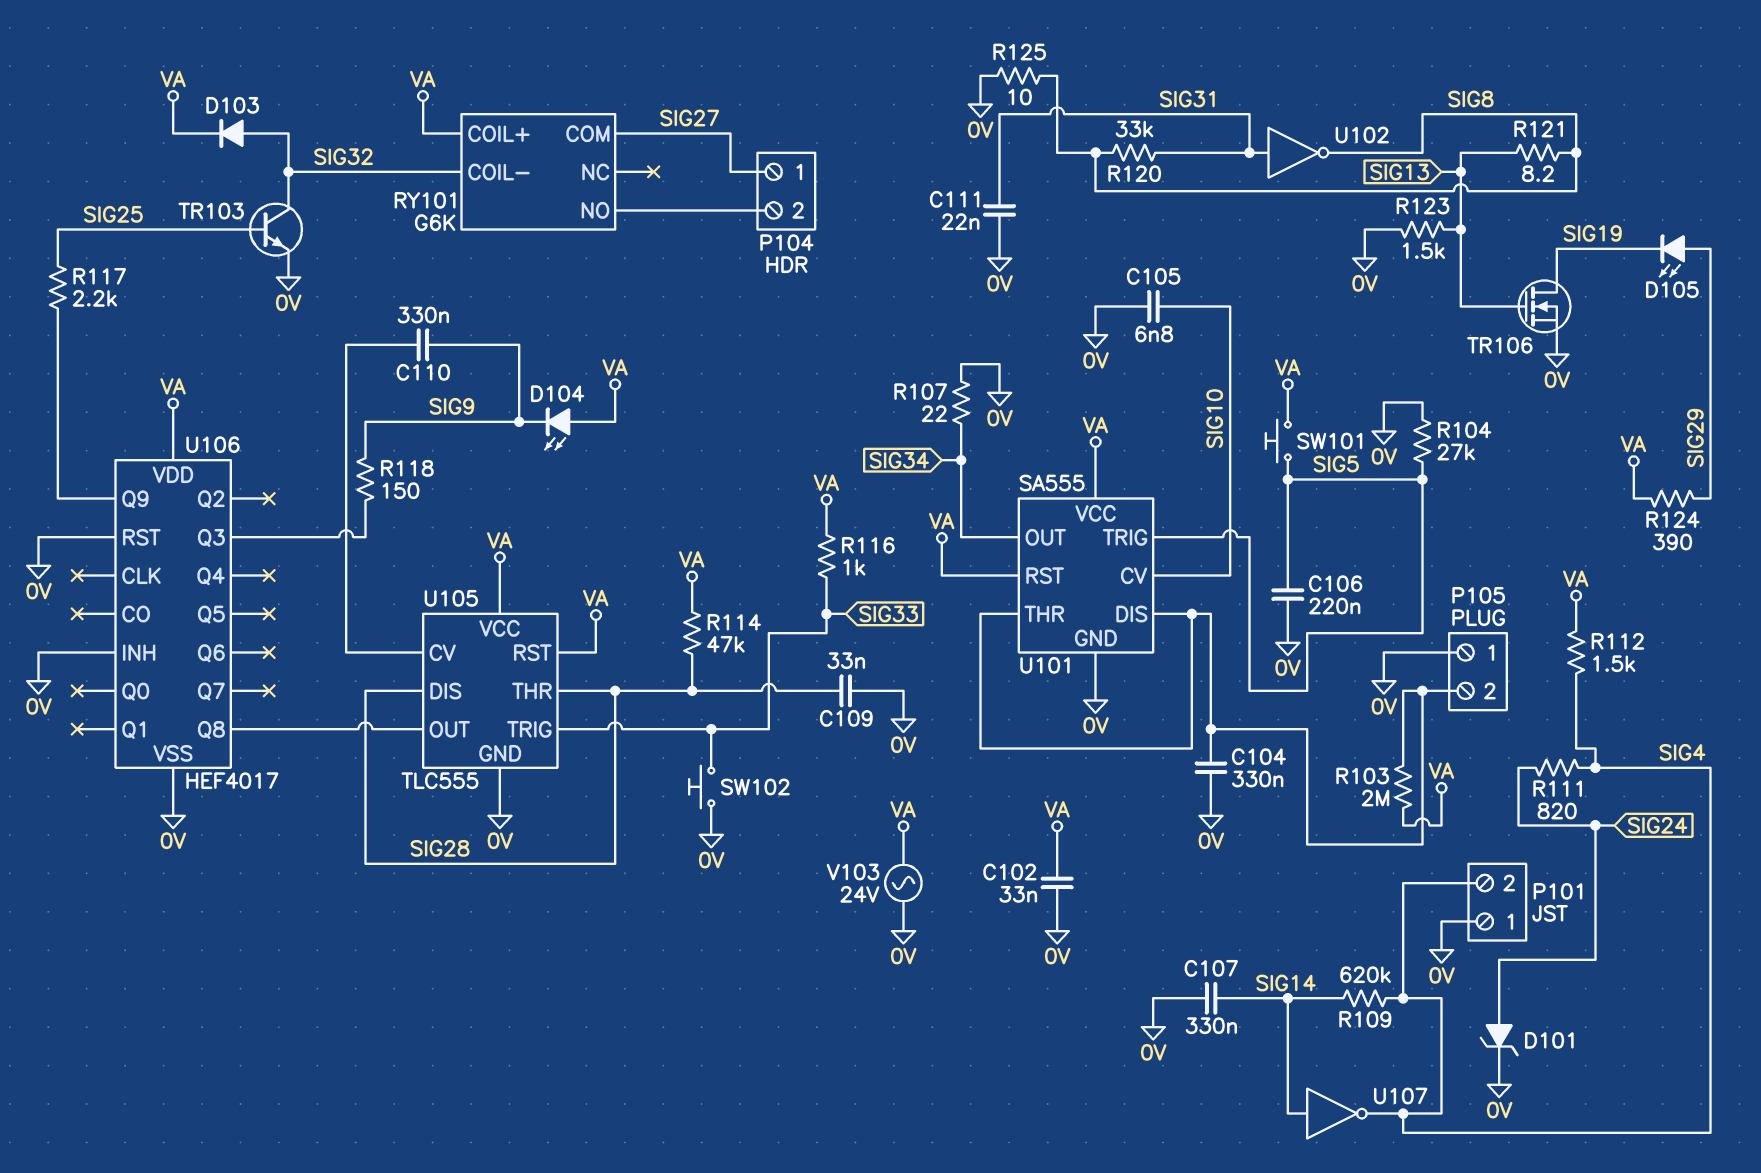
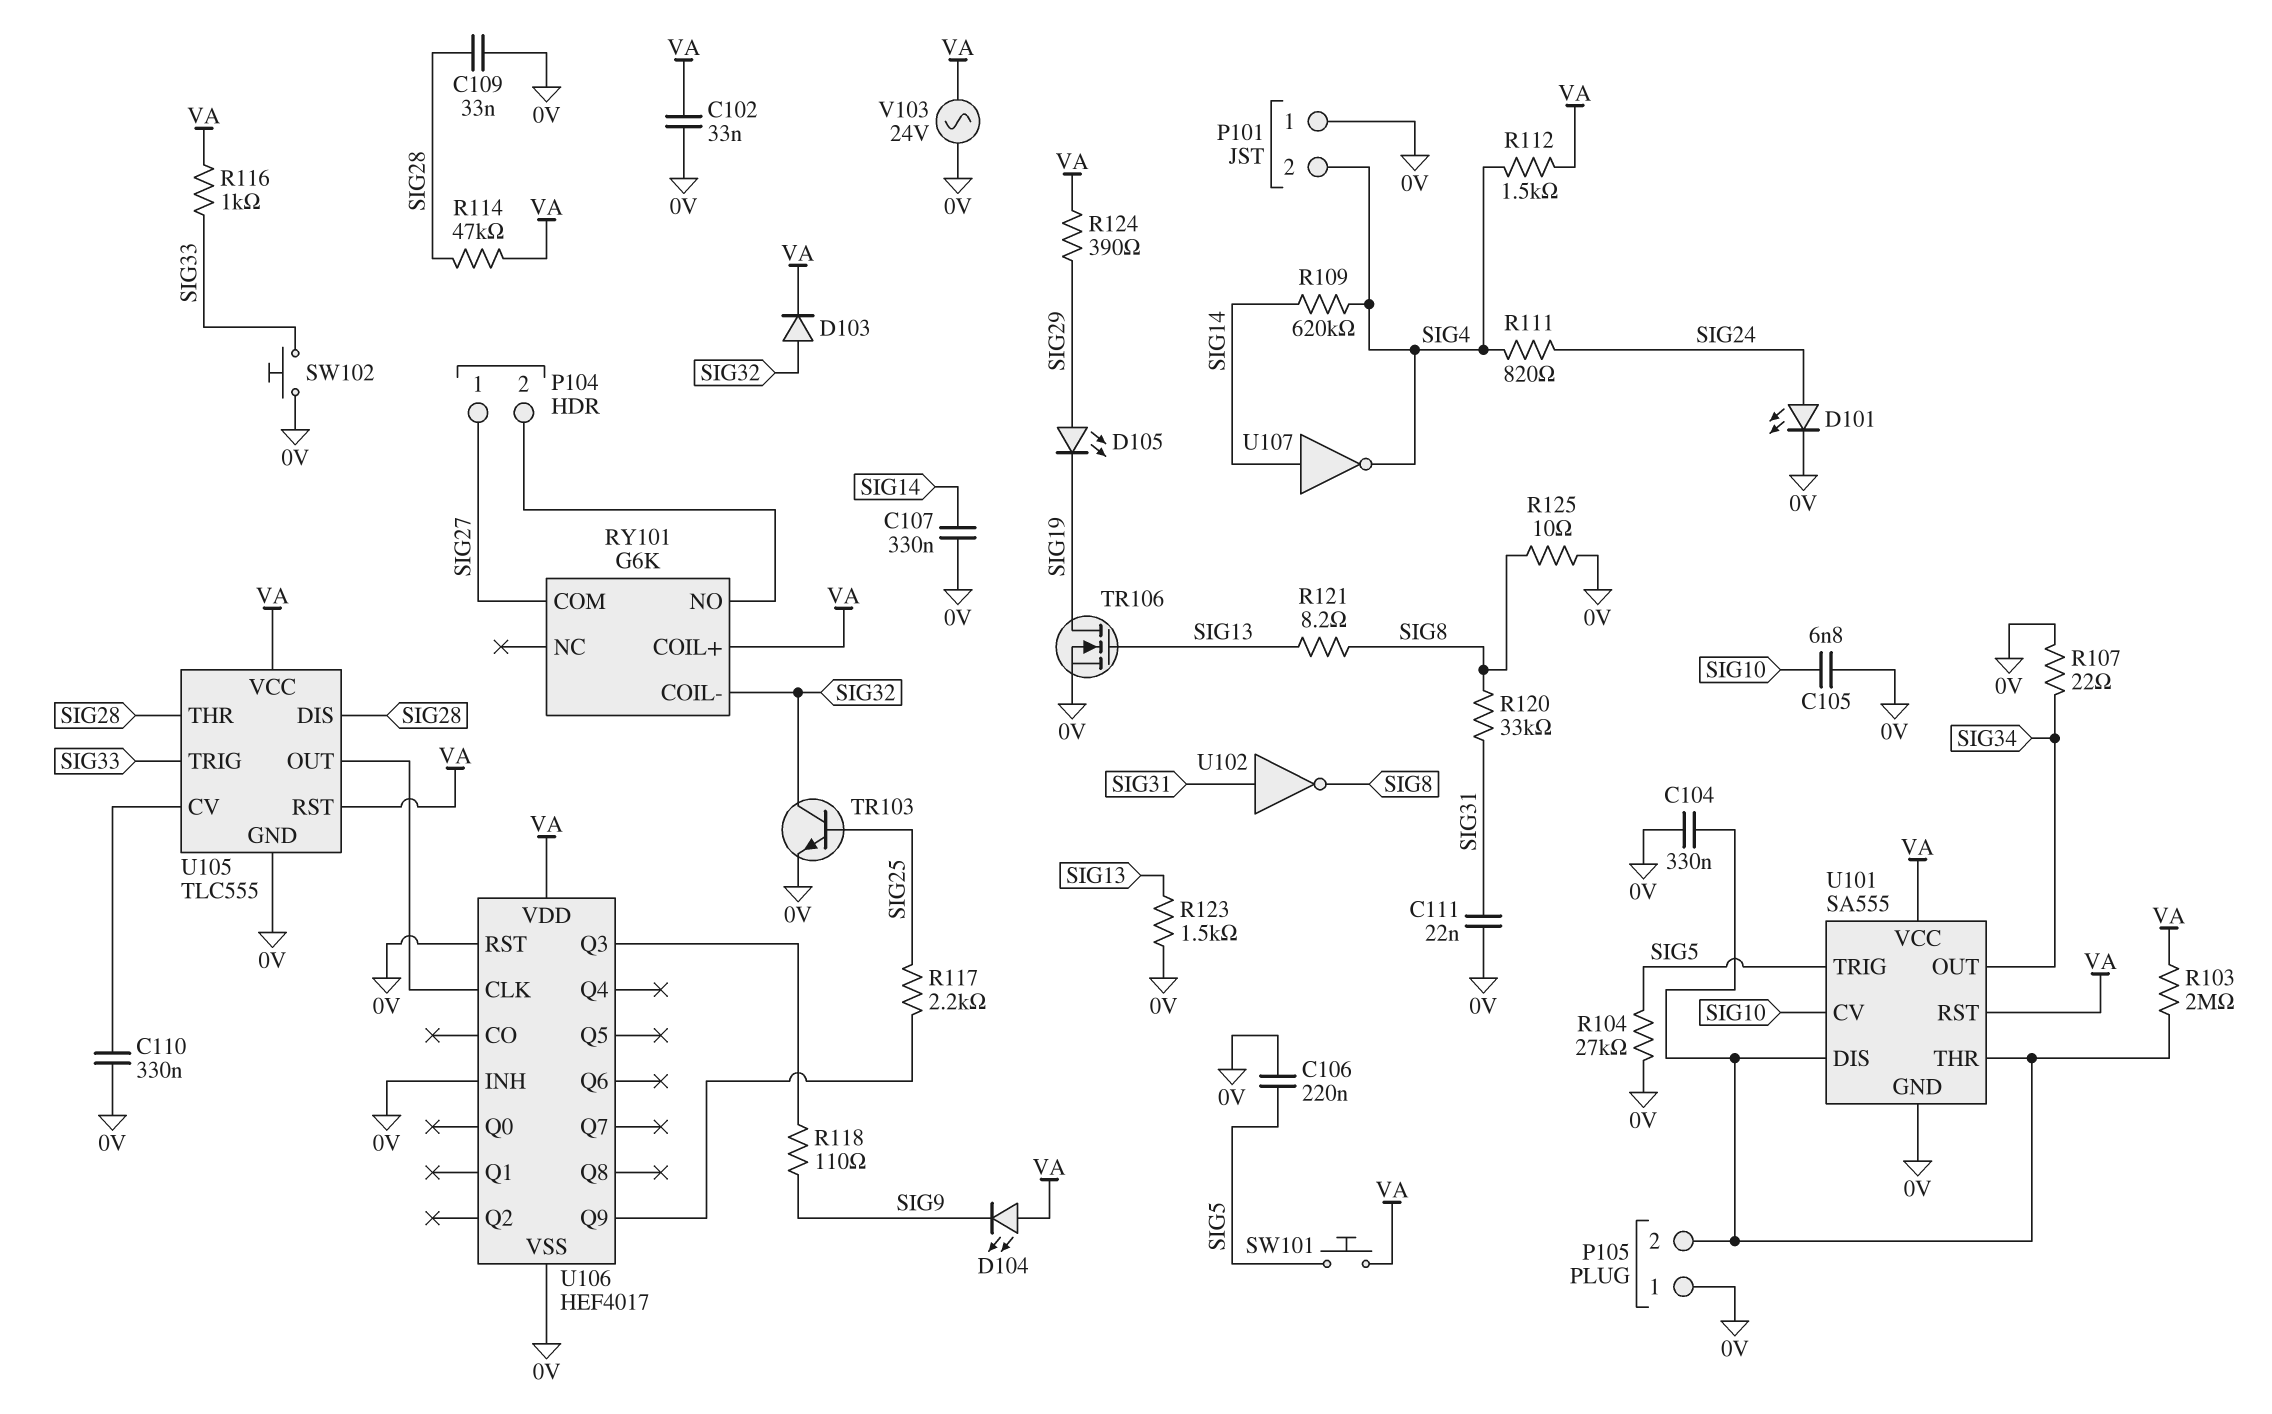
C110: 330nF (SIG9, U105/CV) -> 330nF (0V, U105/CV)
D101: zener (A SIG24, K 0V) -> LED (A SIG24, K 0V)
R118: 150 (SIG9, U106/Q3) -> 110 (SIG9, U106/Q3)
U106 pin CLK: none -> U105/OUT
U106 pin Q8: U105/OUT -> none

